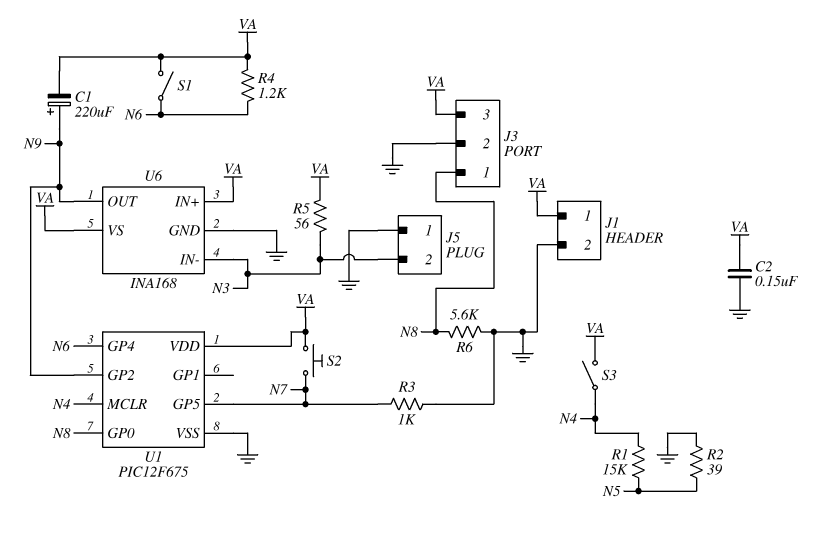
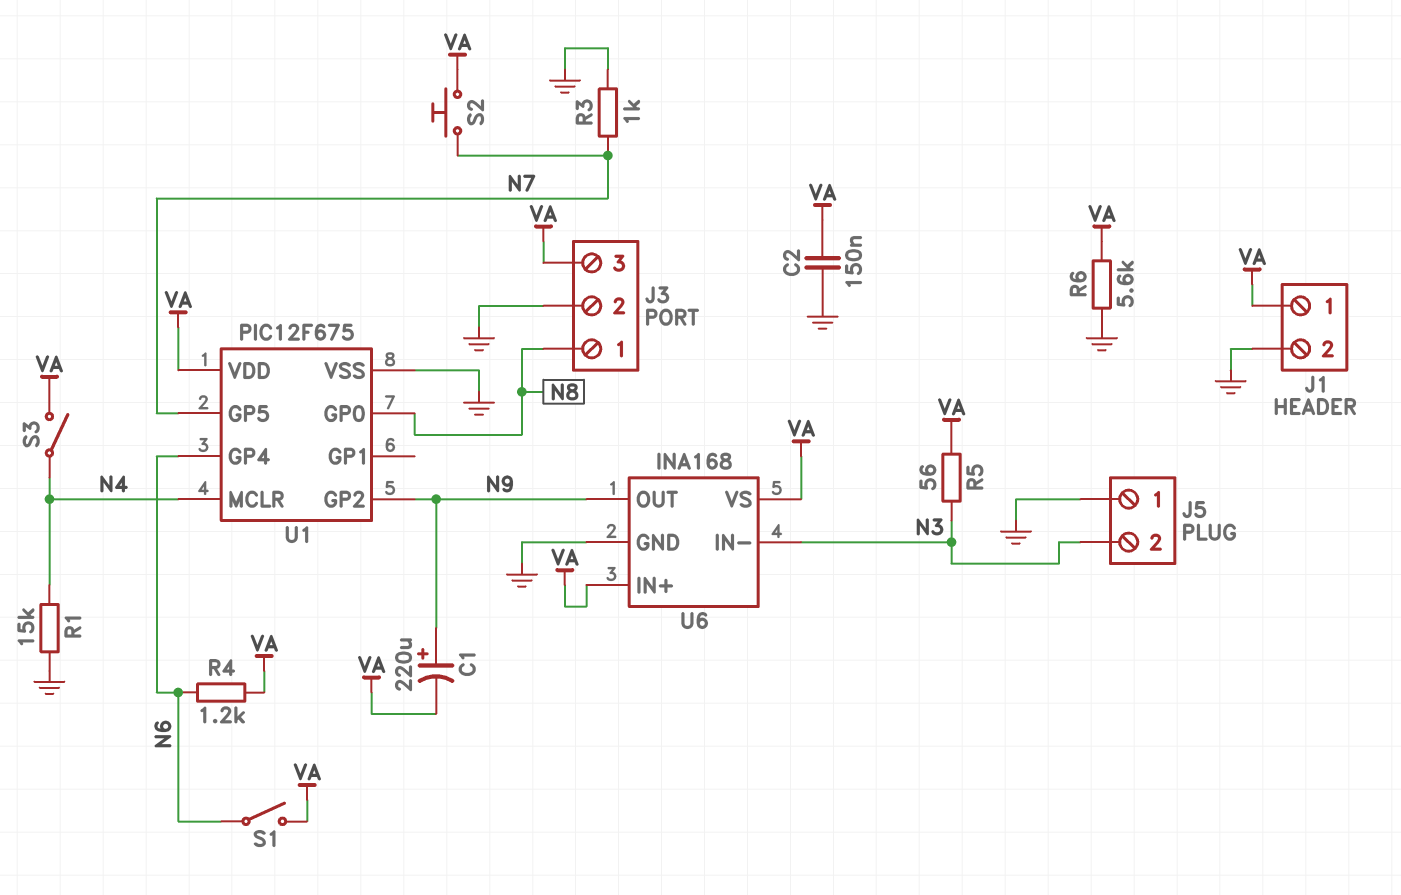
R1: 15k (N4, N5) -> 15k (GND, N4)
R2: 39 (GND, N5) -> none
R6: 5.6k (GND, N8) -> 5.6k (GND, VA)

